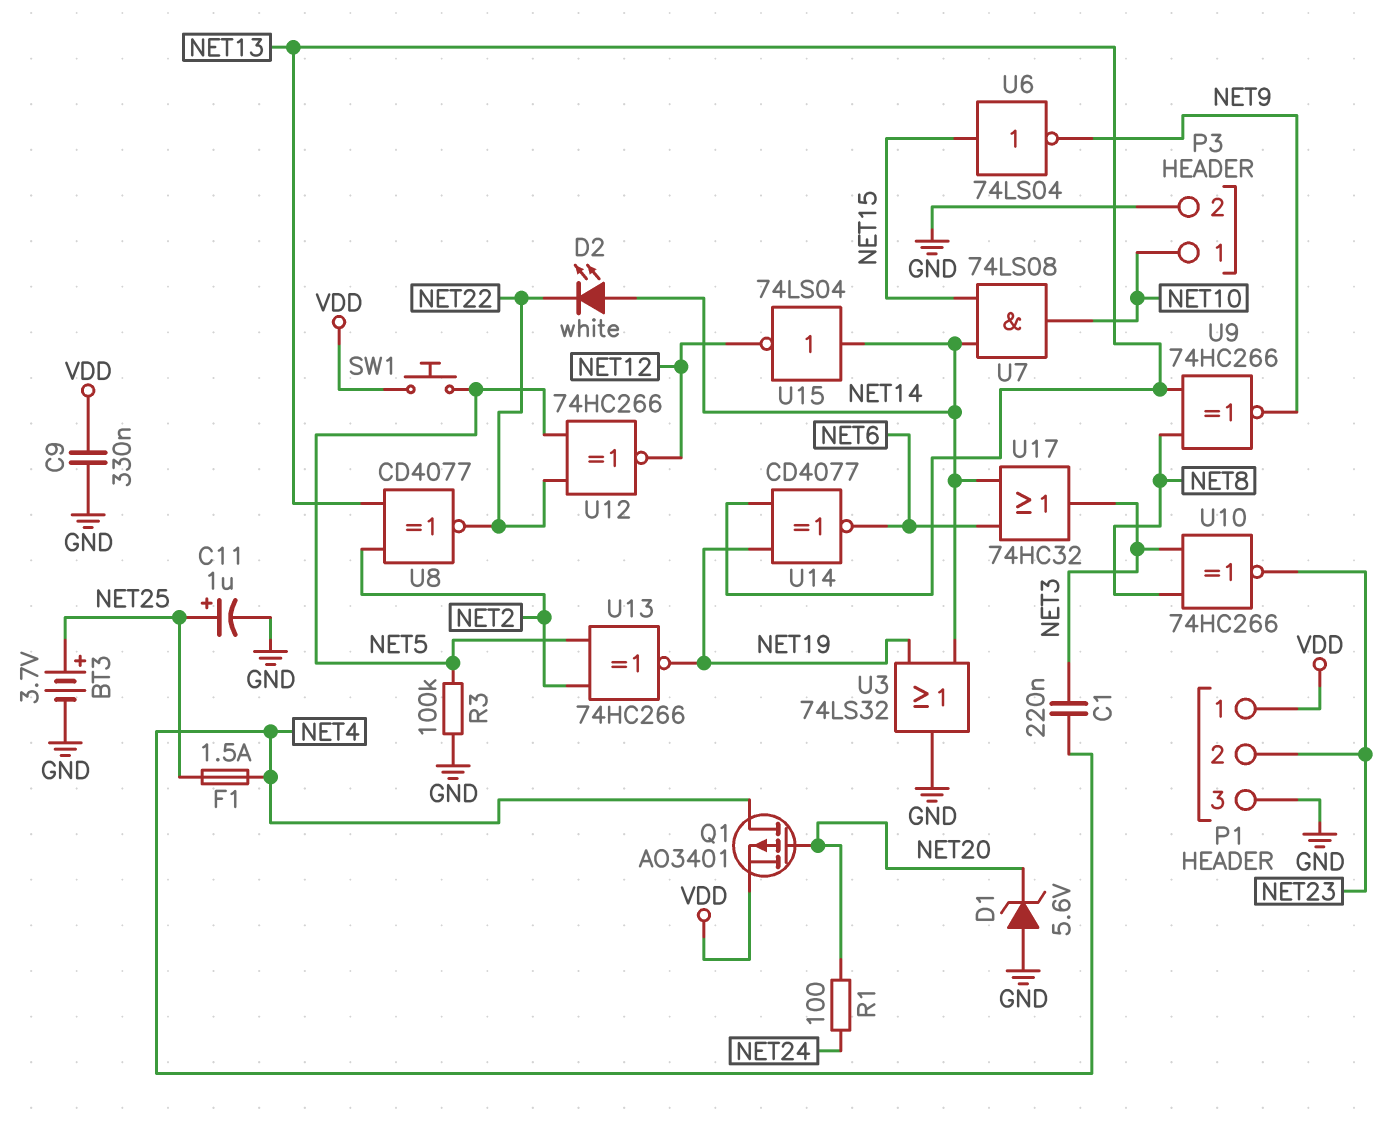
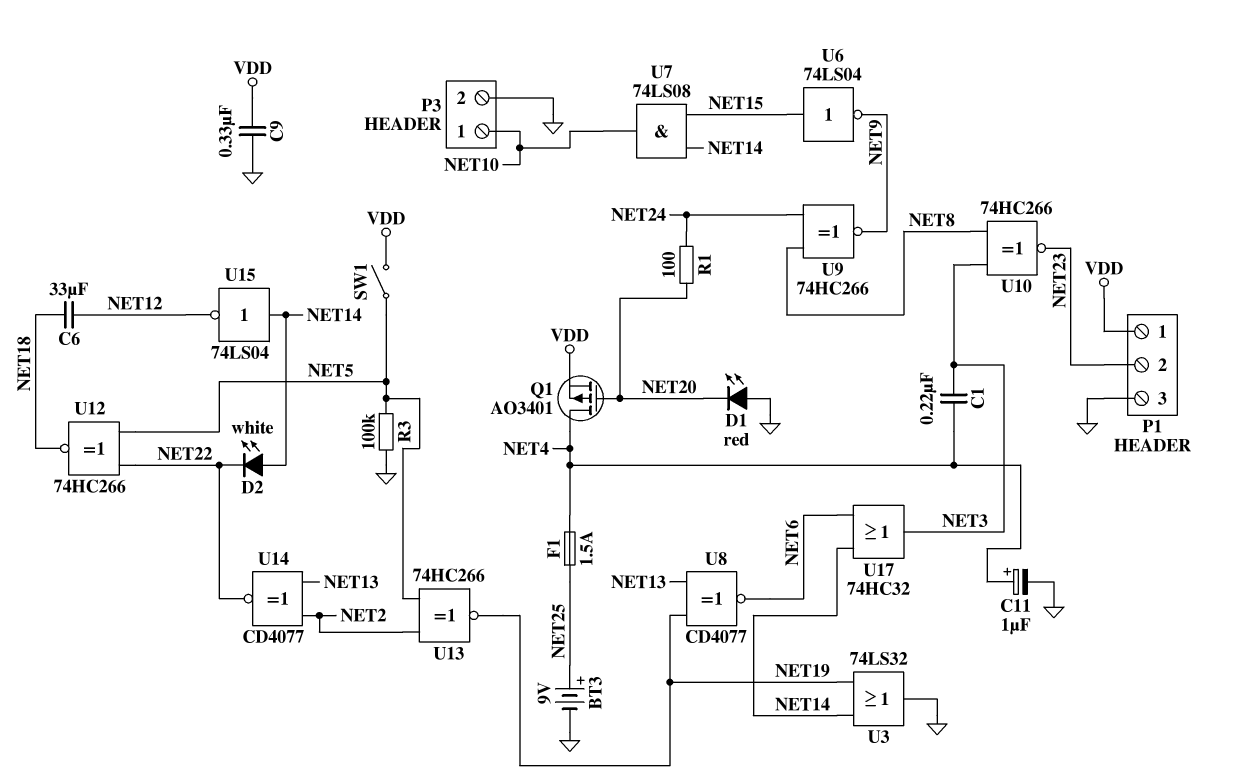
BT3: 3.7V (plus NET25, minus GND) -> 9V (plus NET25, minus GND)
C6: none -> 33uF (NET12, NET18)
C11: 1uF (plus NET25, minus GND) -> 1uF (plus NET4, minus GND)
D1: zener 5.6V (A GND, K NET20) -> LED red (A GND, K NET20)
SW1: button (NET5, VDD) -> switch (NET5, VDD)
U8: XNOR CD4077 (in NET2, in NET13, out NET22) -> XNOR CD4077 (in NET13, in NET19, out NET6)
U9: XNOR 74HC266 (in NET8, in NET13, out NET9) -> XNOR 74HC266 (in NET8, in NET24, out NET9)
U12: XNOR 74HC266 (in NET5, in NET22, out NET12) -> XNOR 74HC266 (in NET5, in NET22, out NET18)
U14: XNOR CD4077 (in NET13, in NET19, out NET6) -> XNOR CD4077 (in NET2, in NET13, out NET22)

